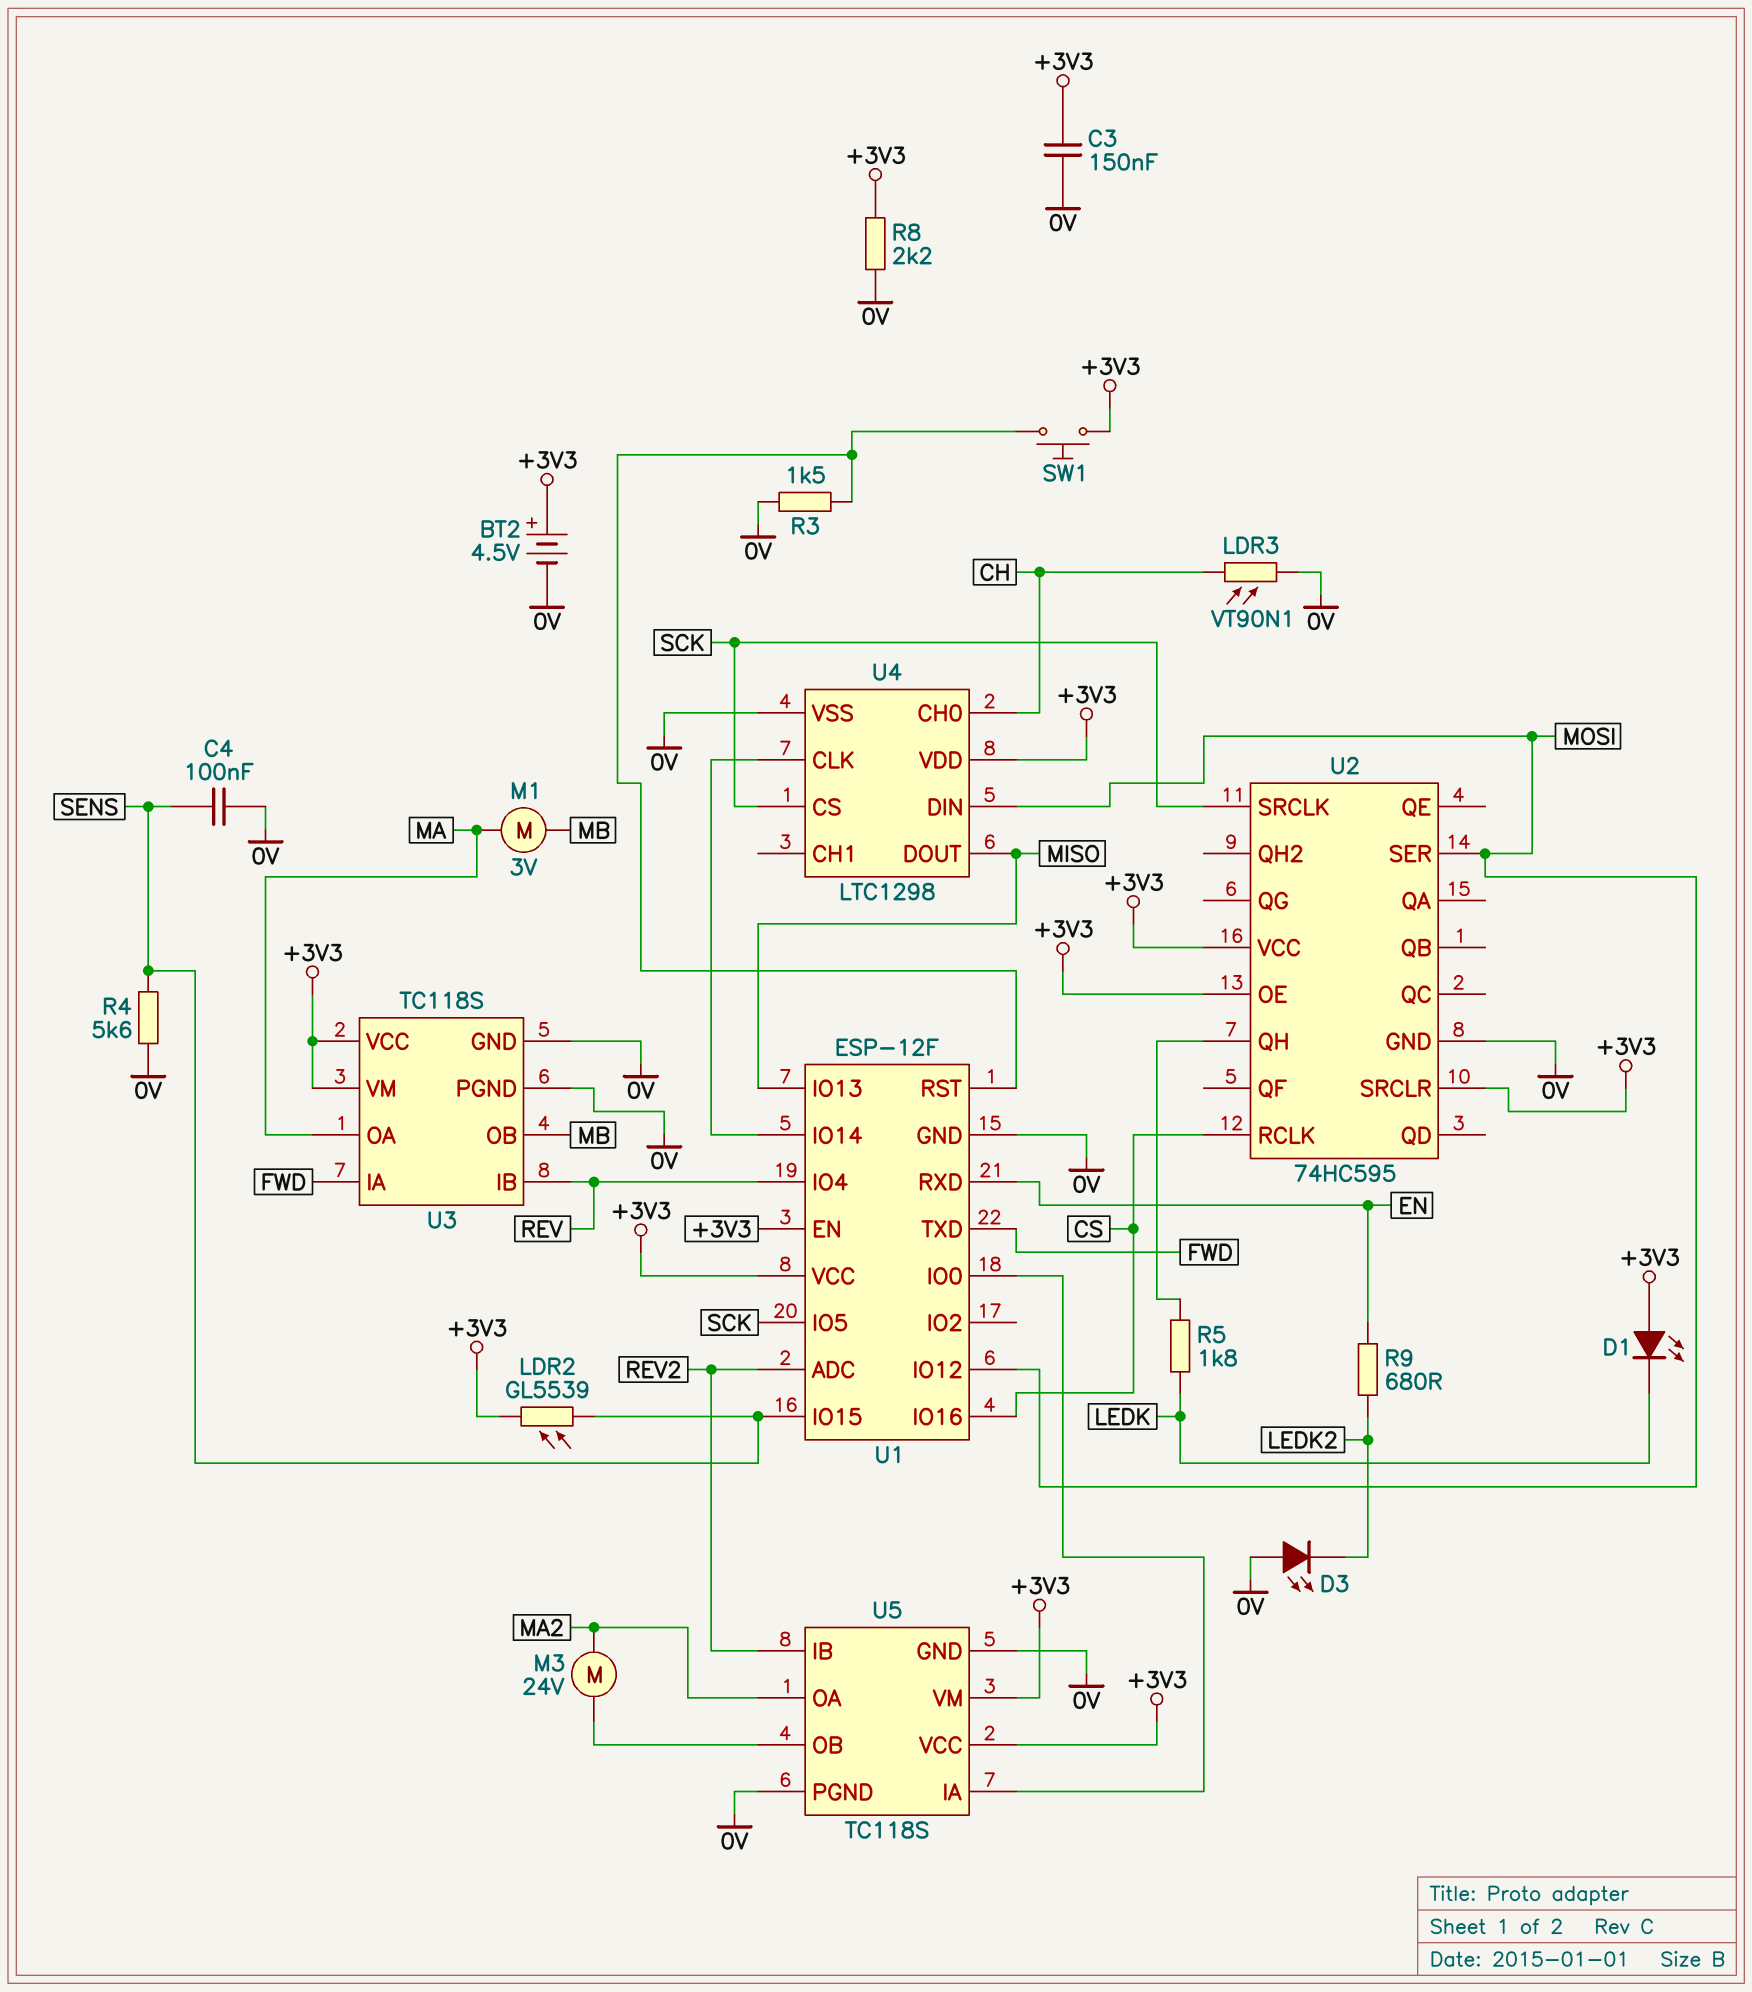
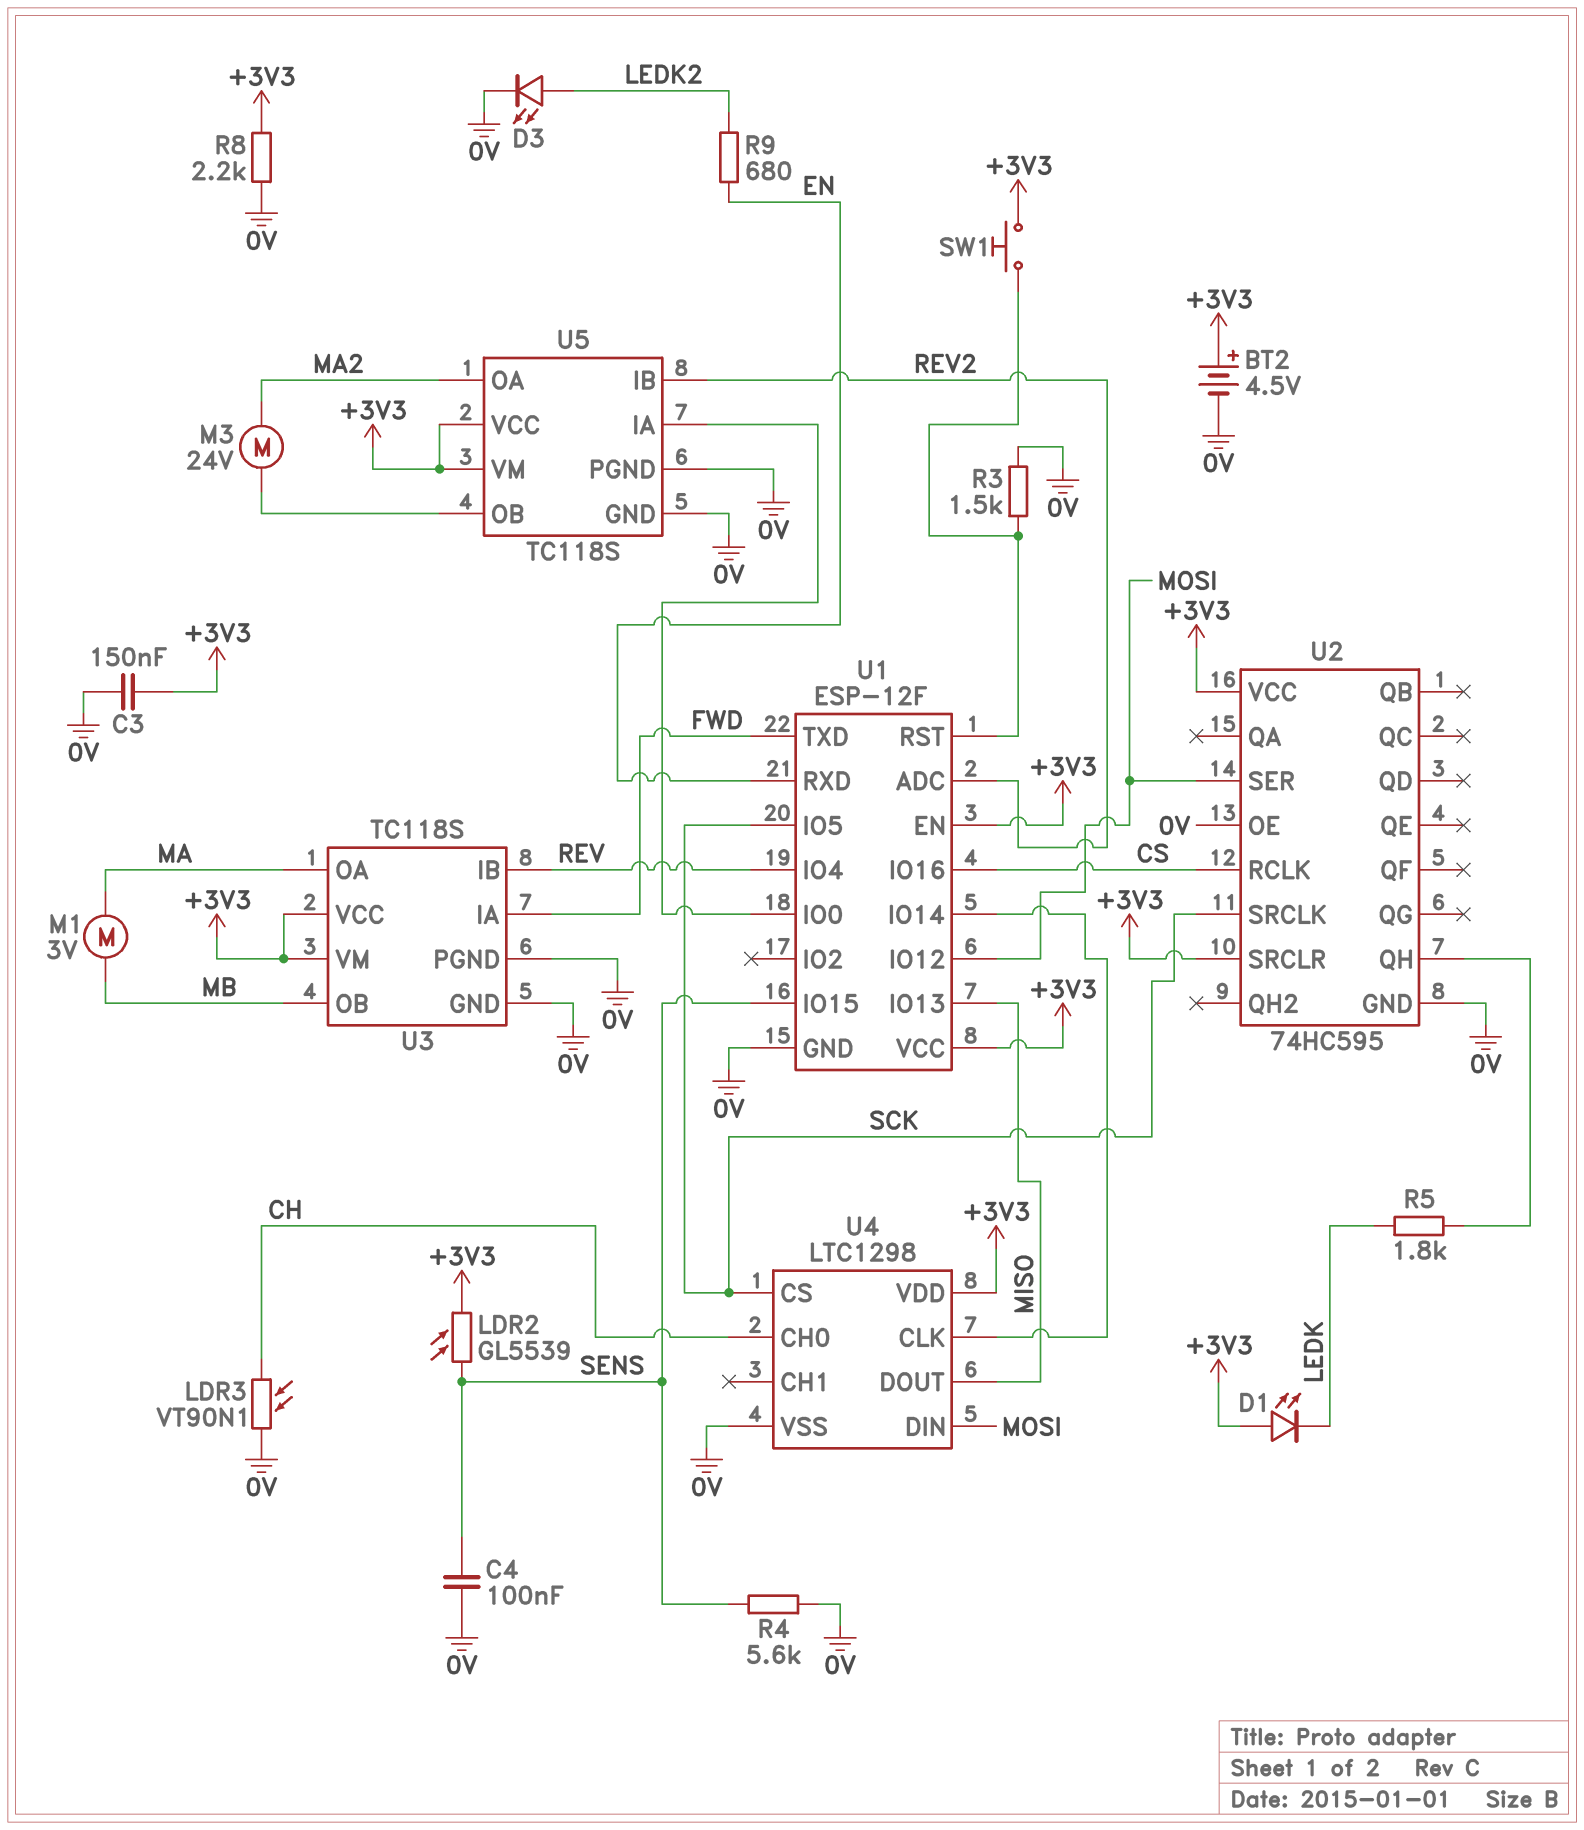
D3: LED (A 0V, K LEDK2) -> LED (A LEDK2, K 0V)
U2 pin OE: +3V3 -> 0V

